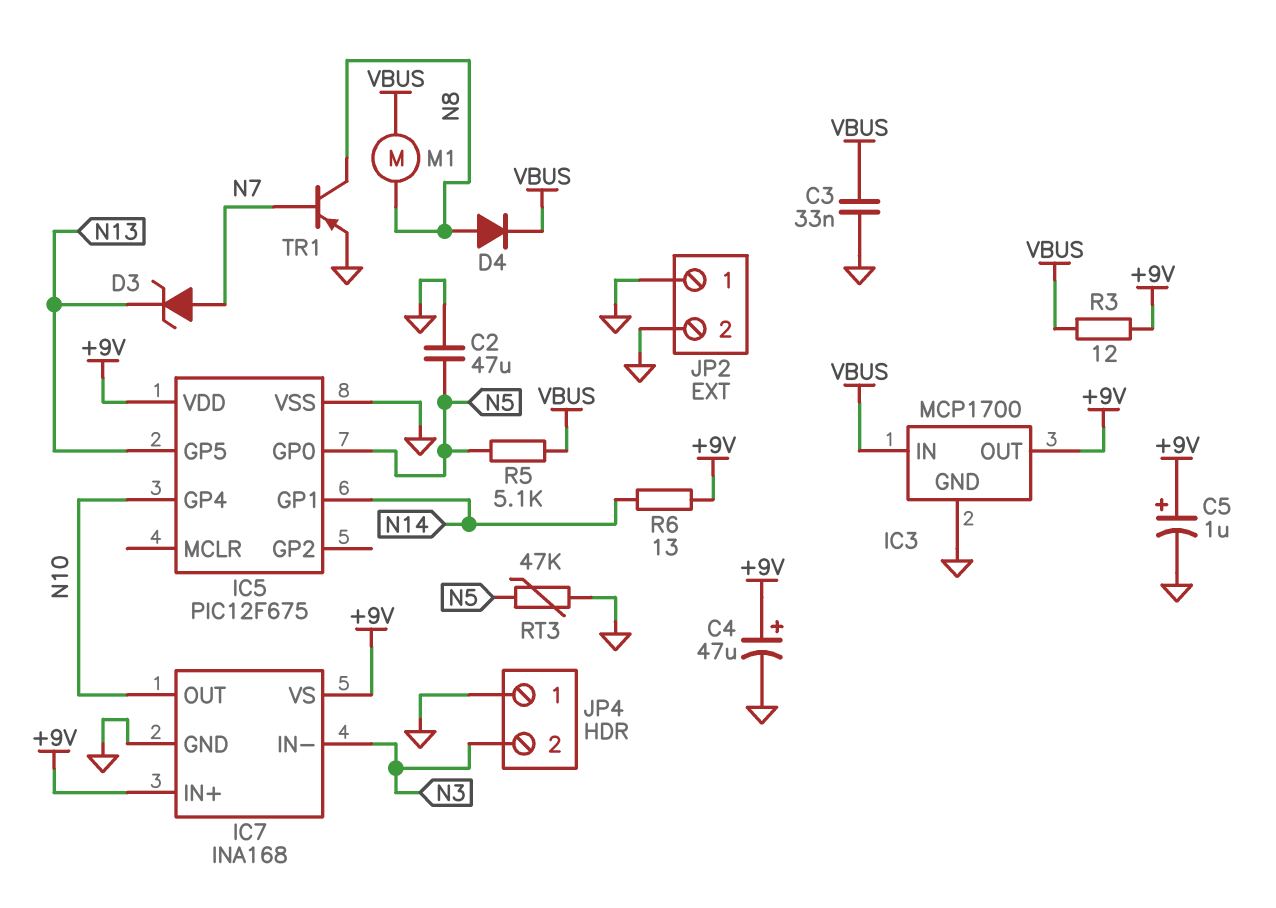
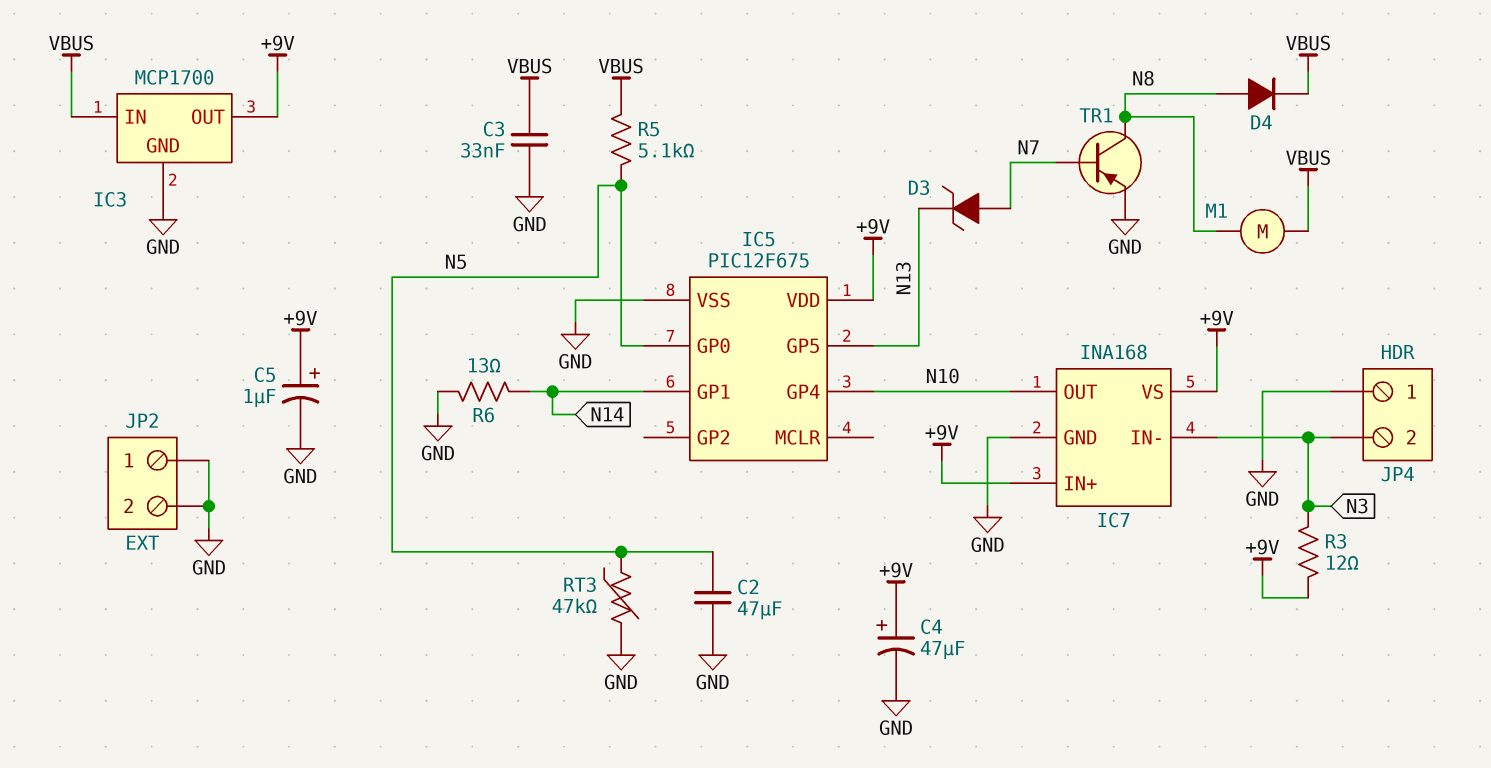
R3: 12 (+9V, VBUS) -> 12 (+9V, N3)
R6: 13 (+9V, N14) -> 13 (GND, N14)

